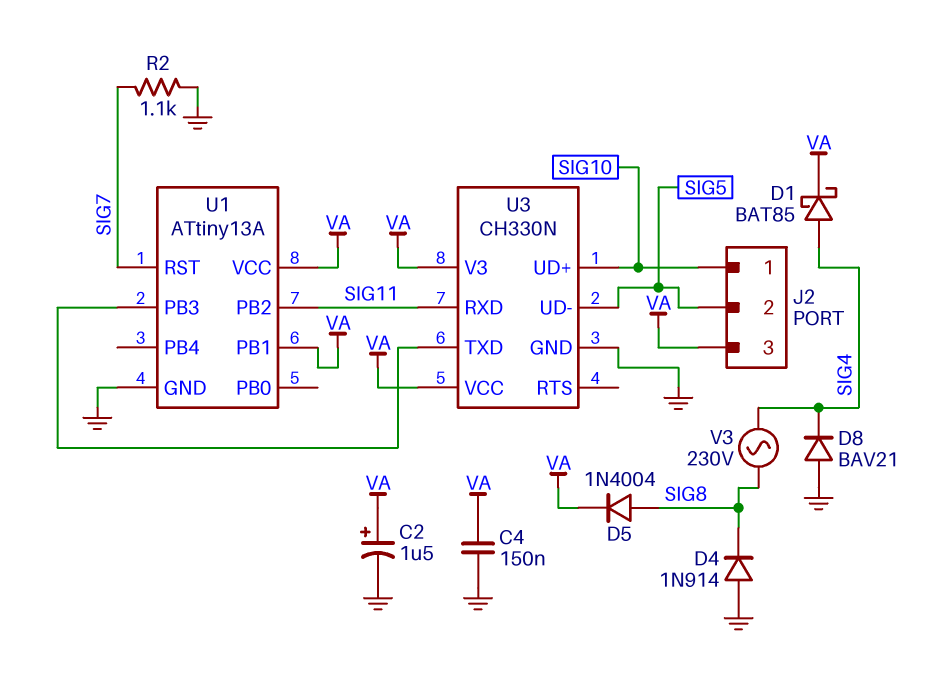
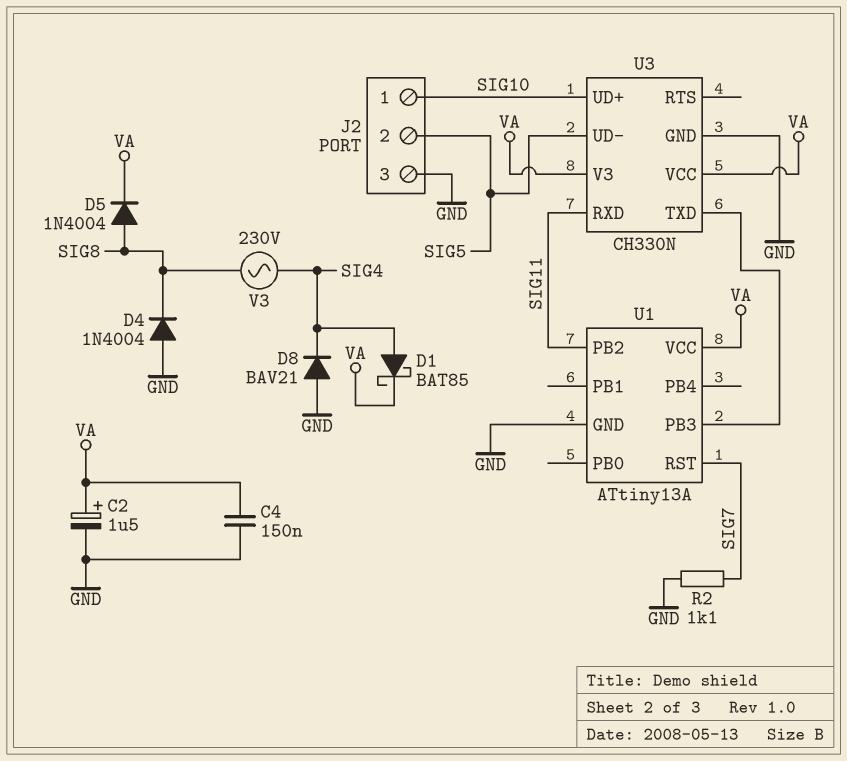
D4: diode 1N914 (A GND, K SIG8) -> diode 1N4004 (A GND, K SIG8)
J2 pin 3: VA -> GND
U1 pin PB1: VA -> none

